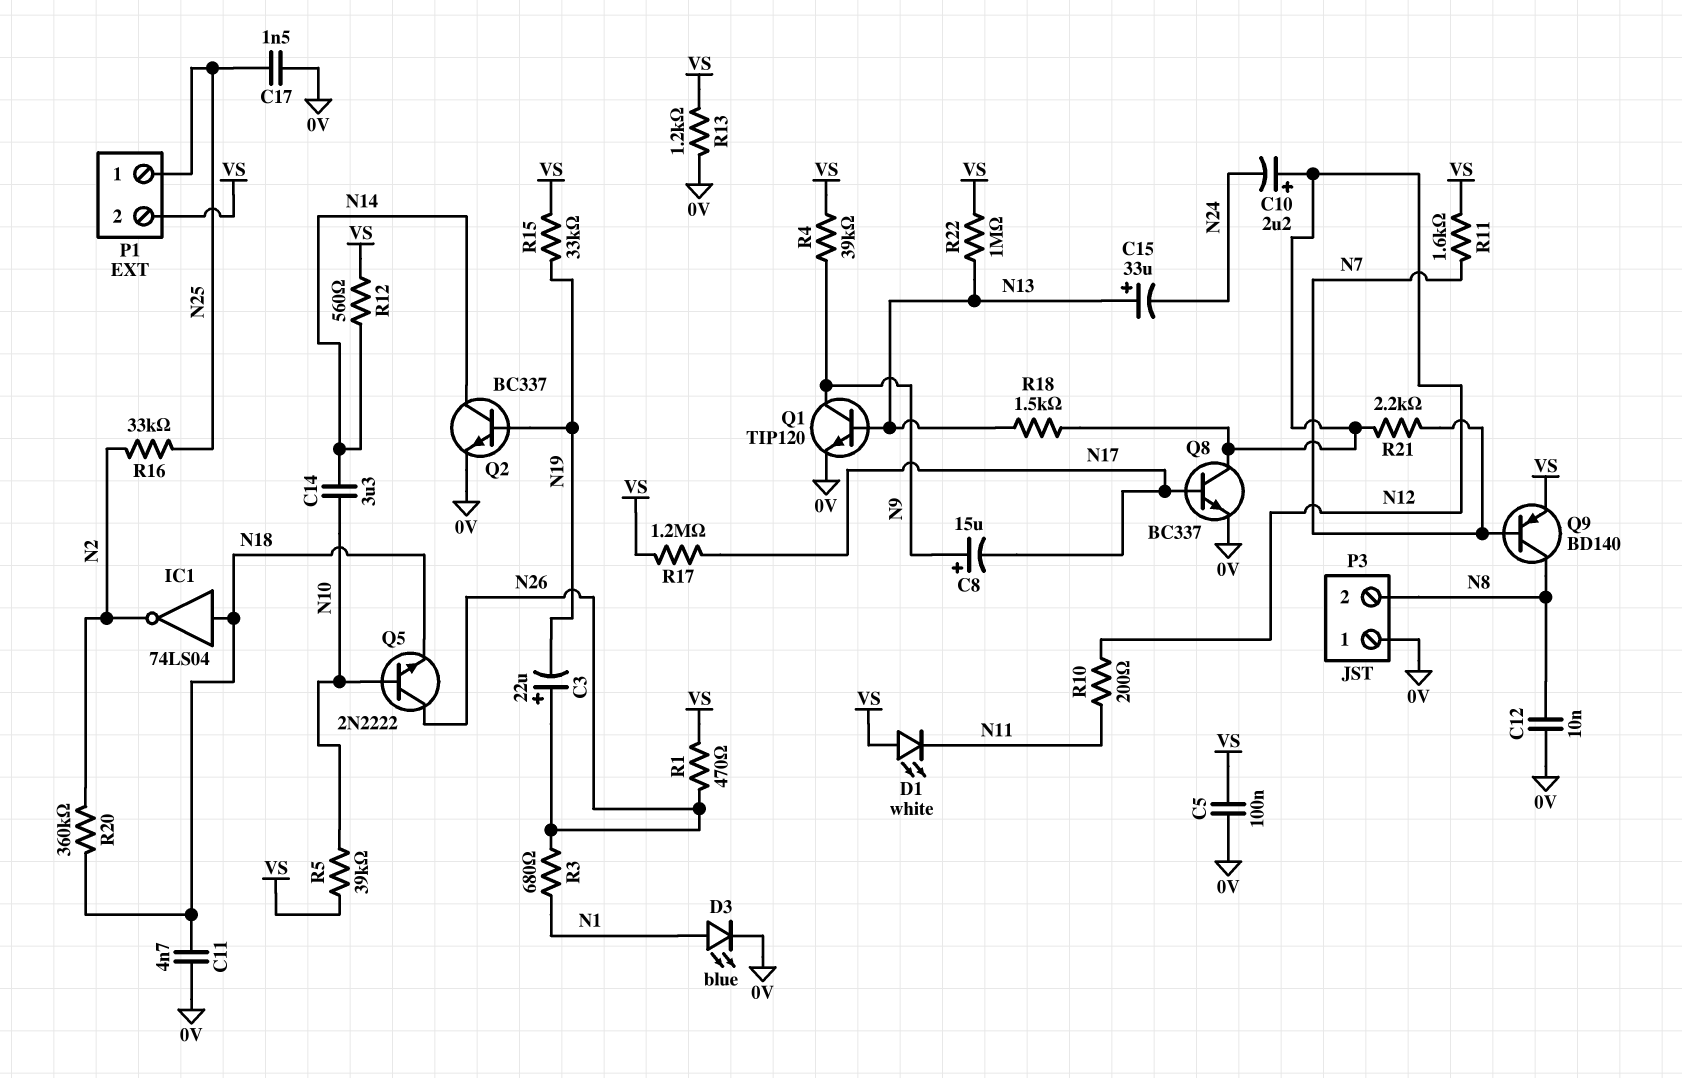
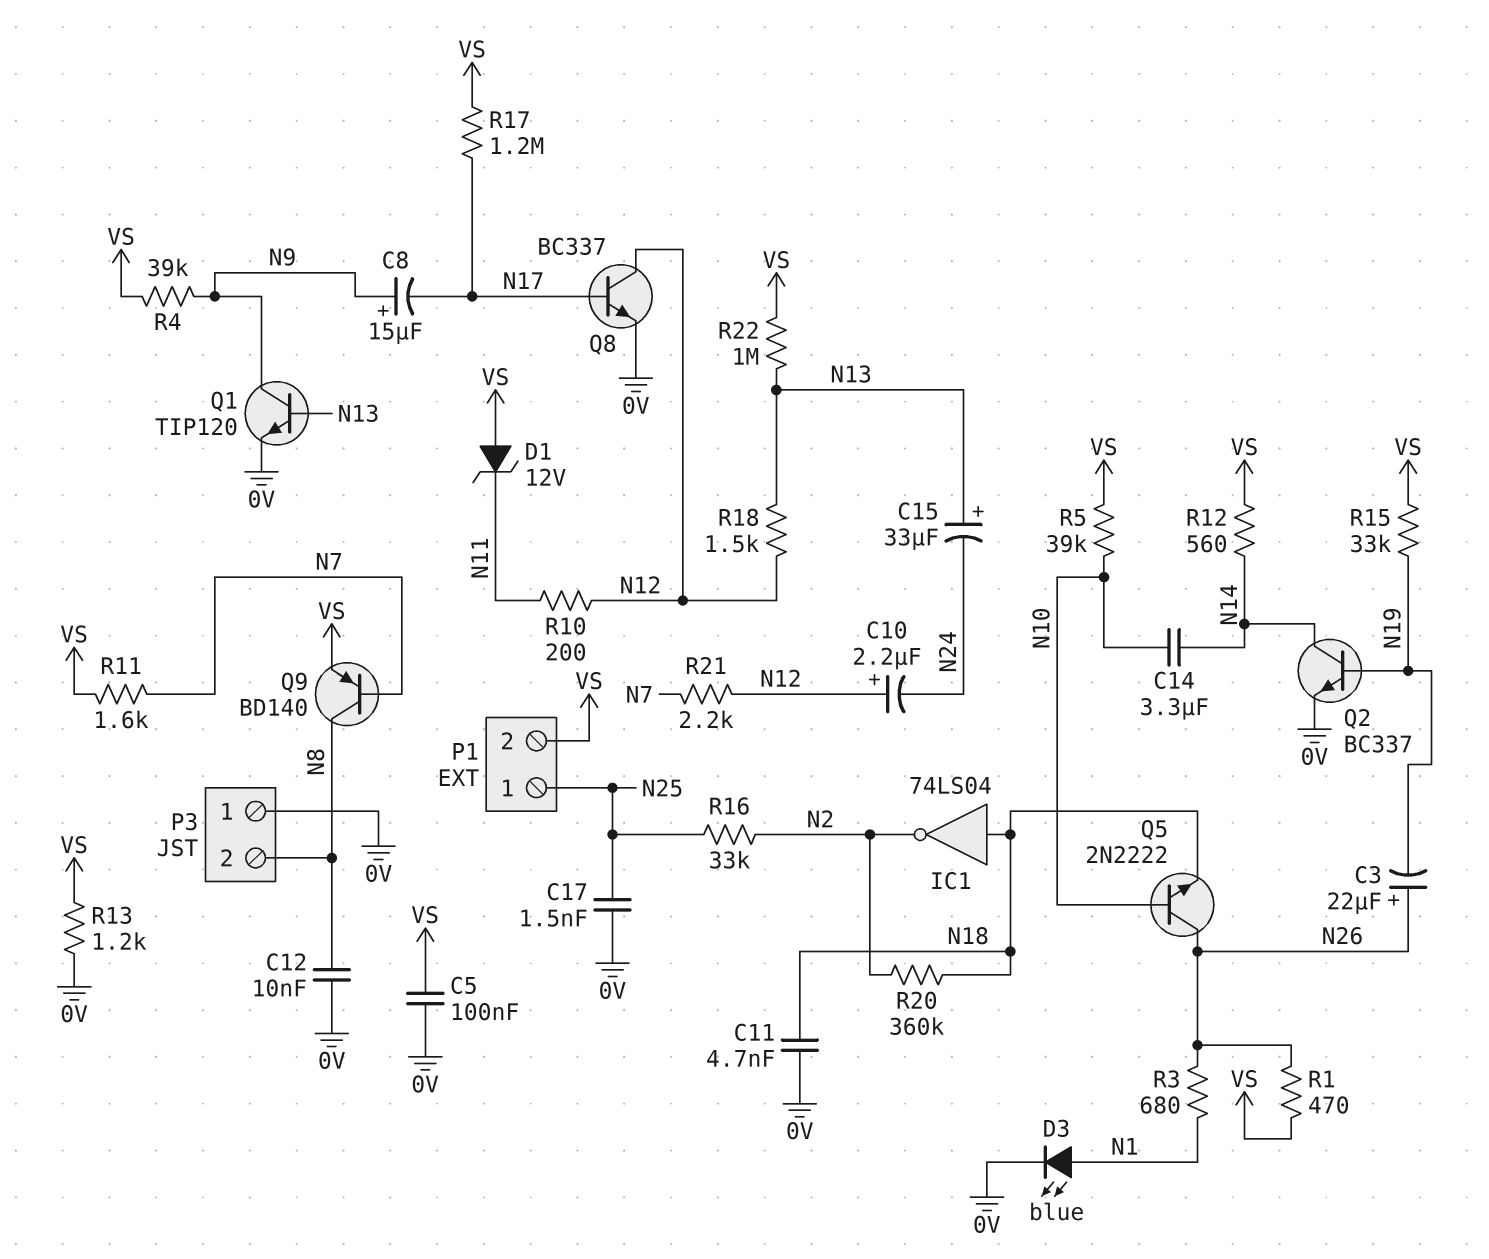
D1: LED white (A VS, K N11) -> zener 12V (A VS, K N11)

